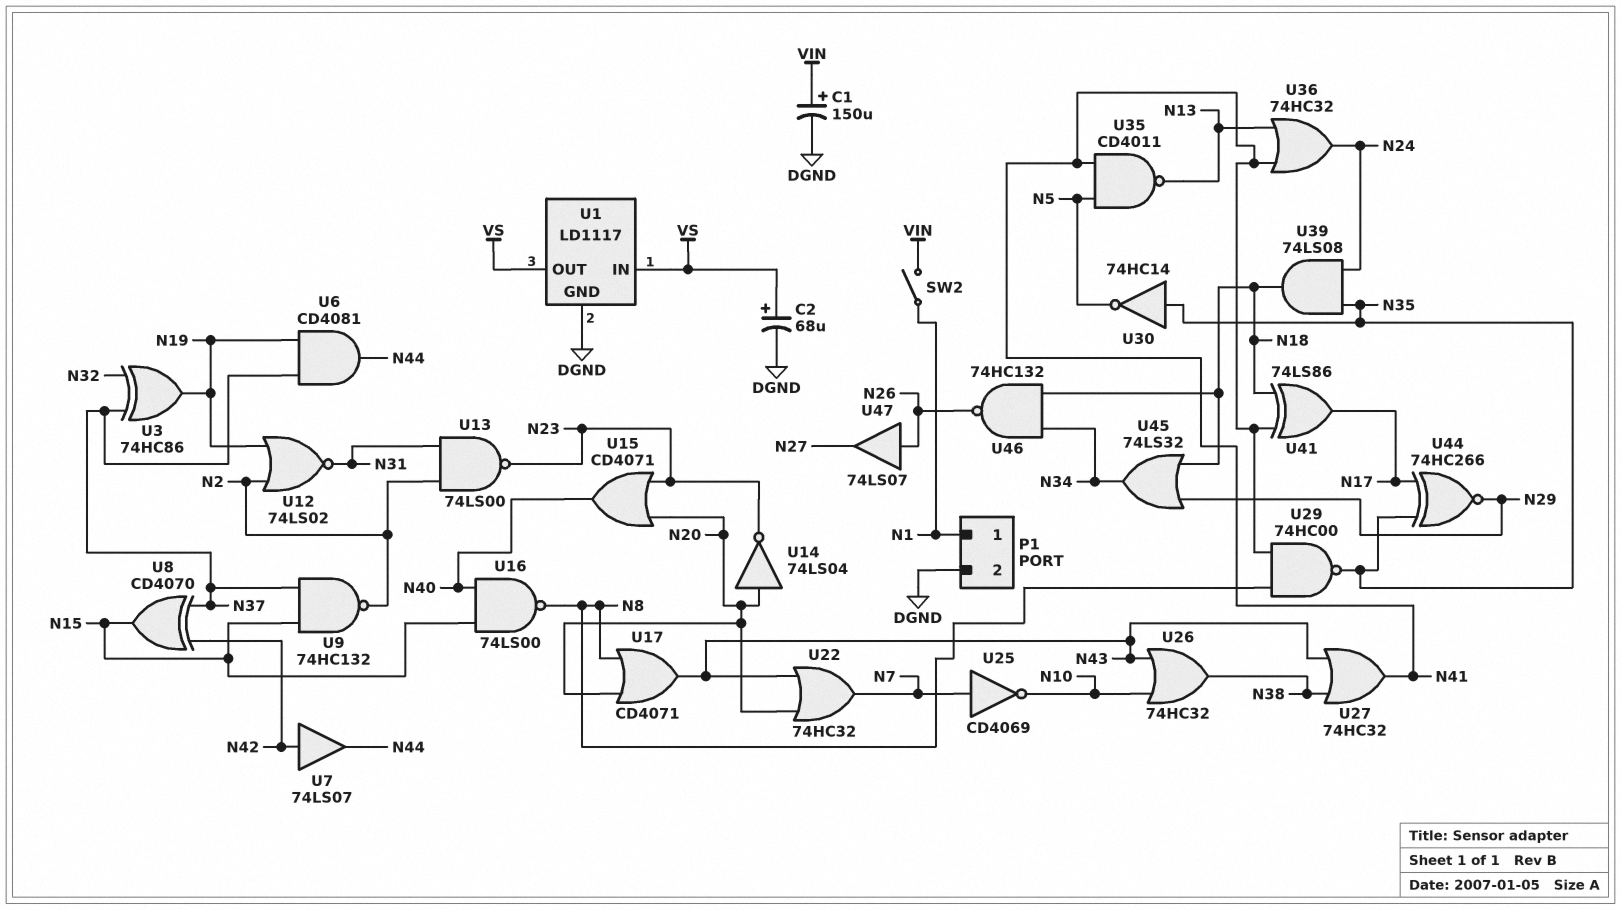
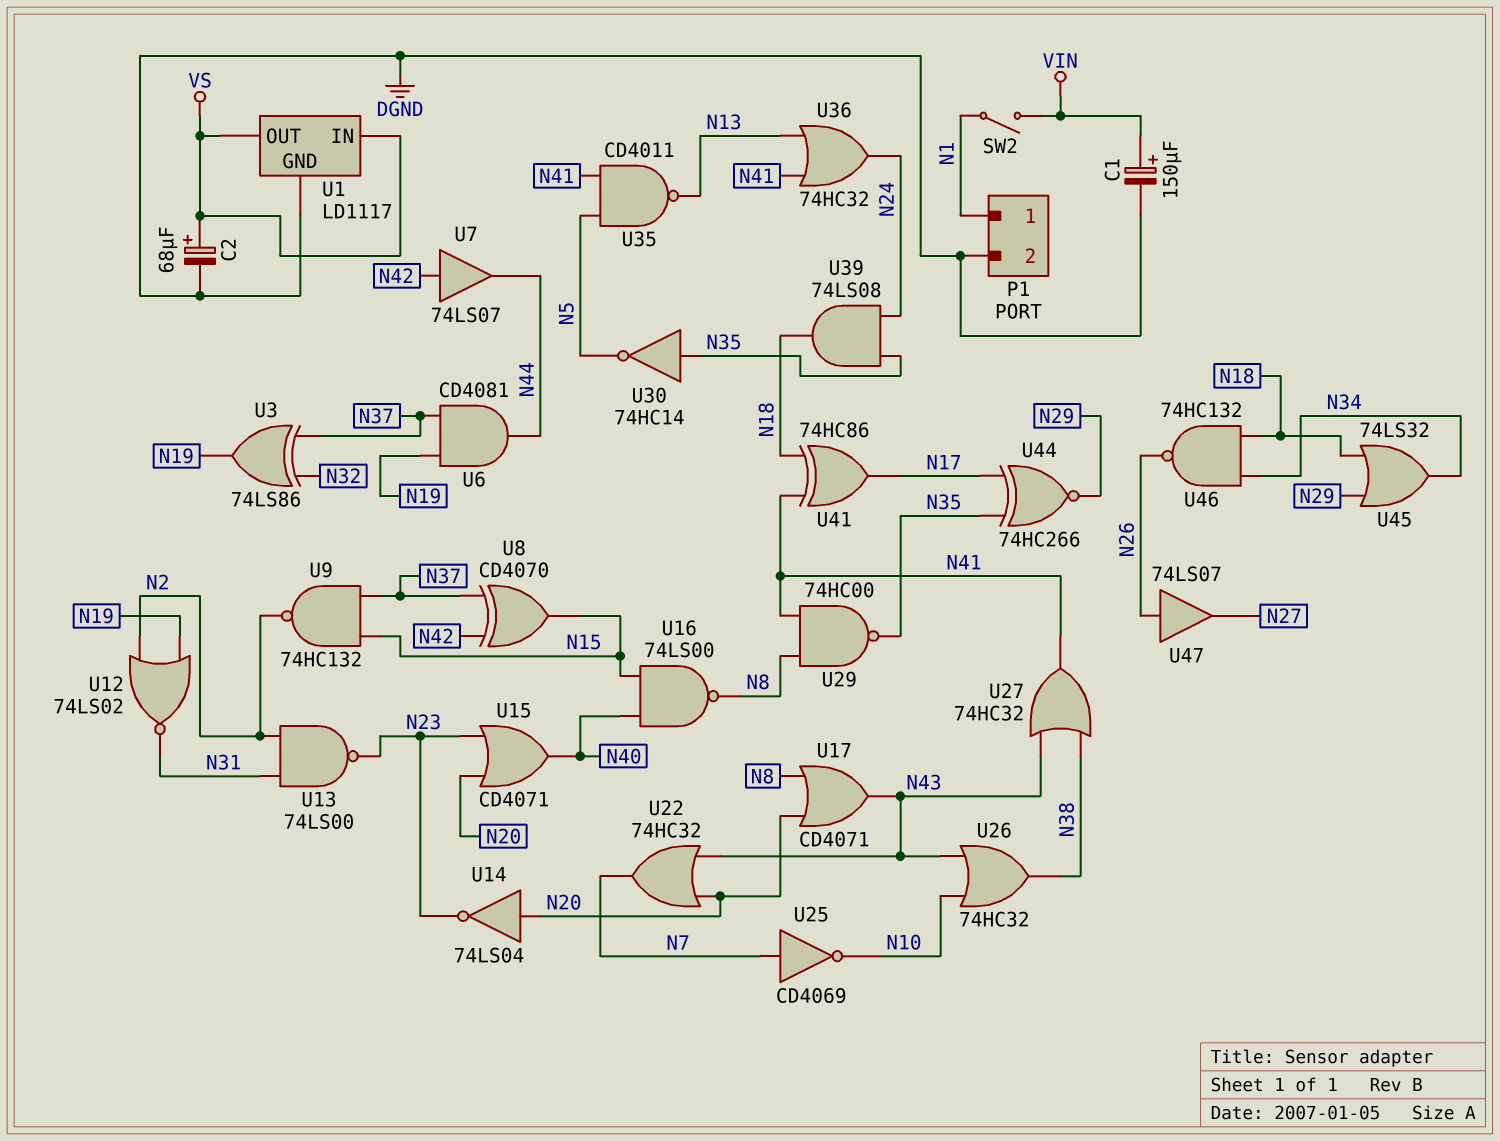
U3: XOR 74HC86 (in N32, in N37, out N19) -> XOR 74LS86 (in N32, in N37, out N19)
U41: XOR 74LS86 (in N18, in N41, out N17) -> XOR 74HC86 (in N18, in N41, out N17)

